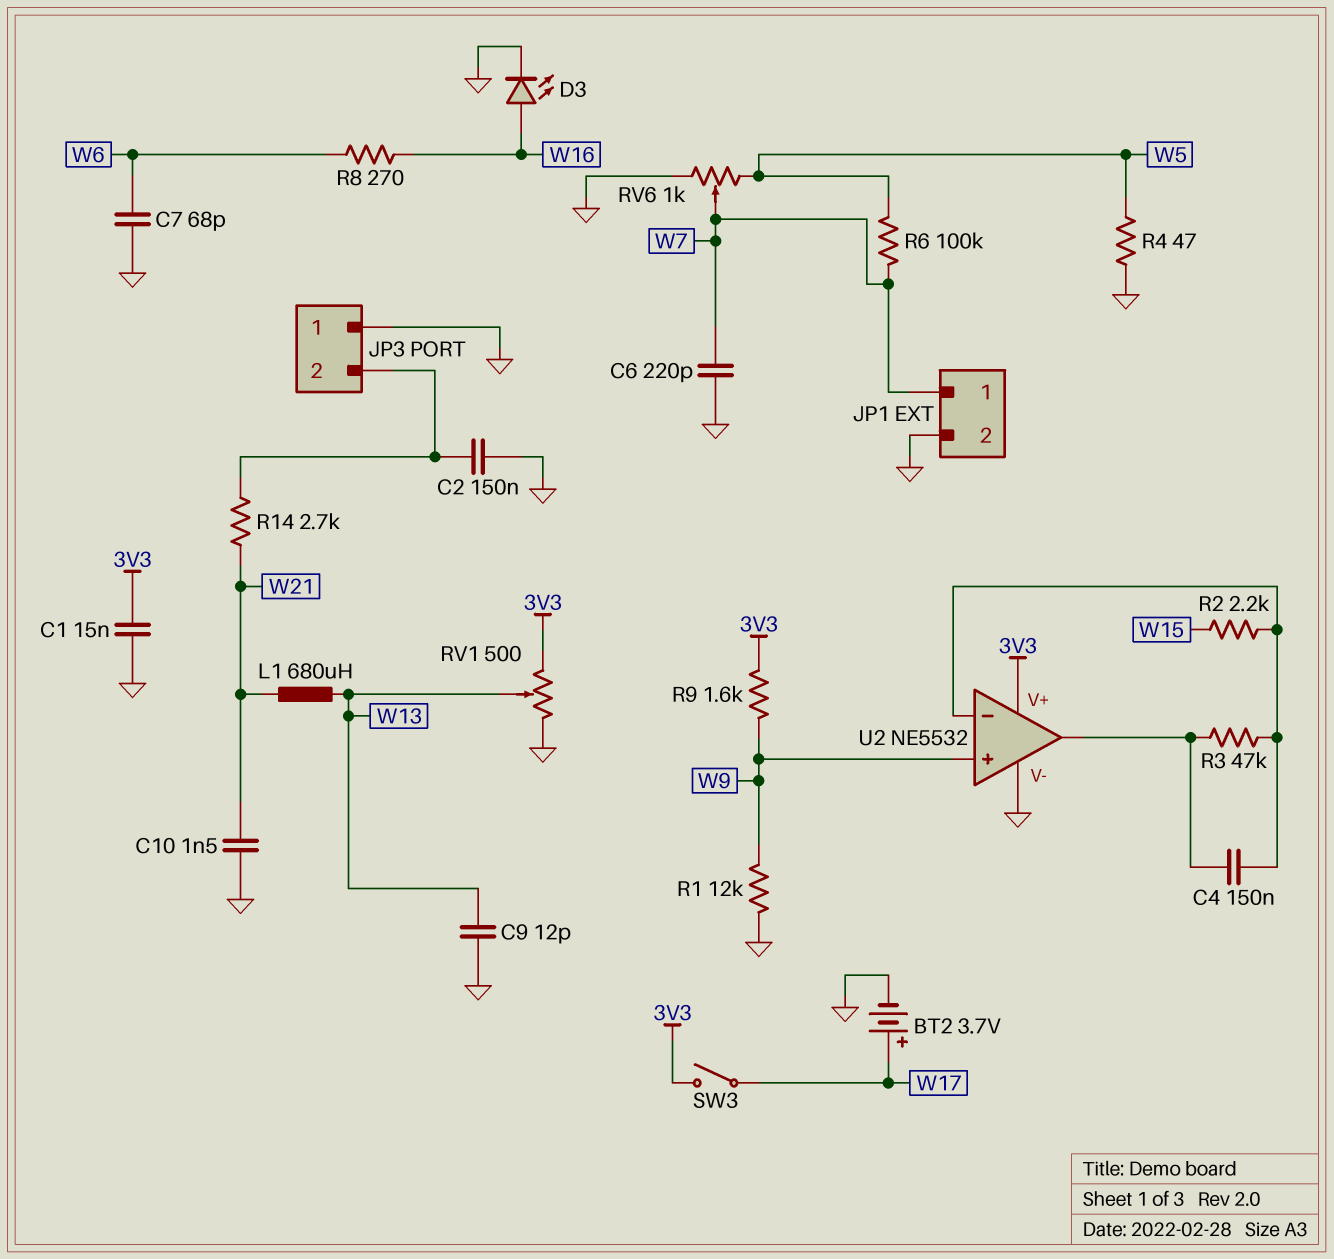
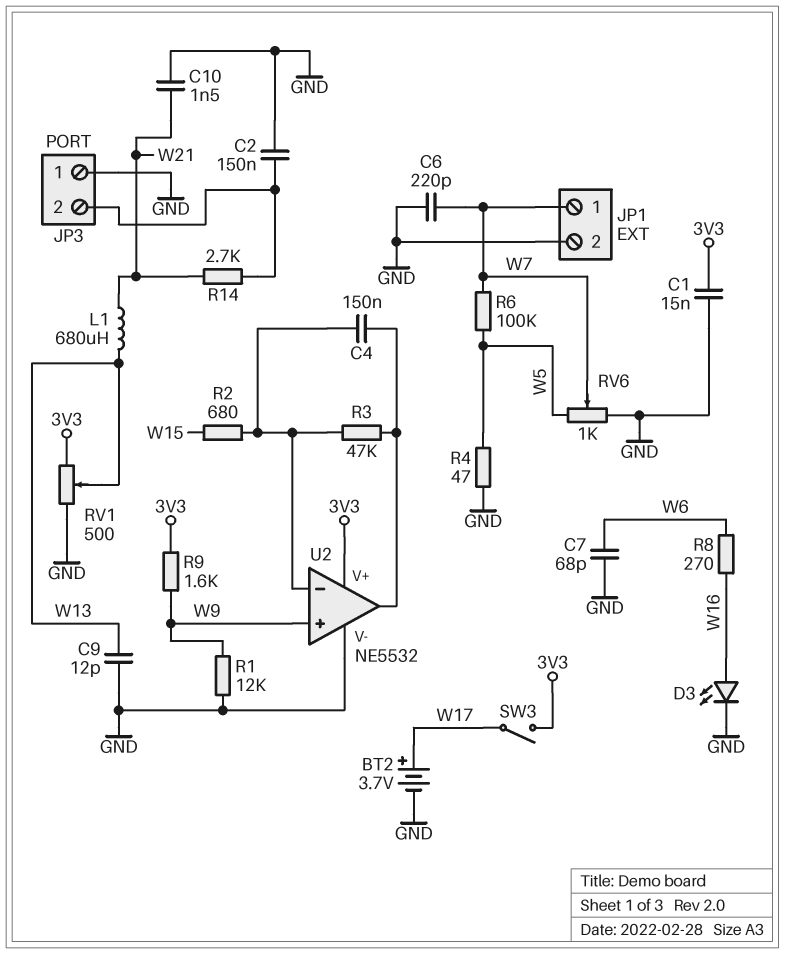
R2: 2.2k (U2/in-, W15) -> 680 (U2/in-, W15)

